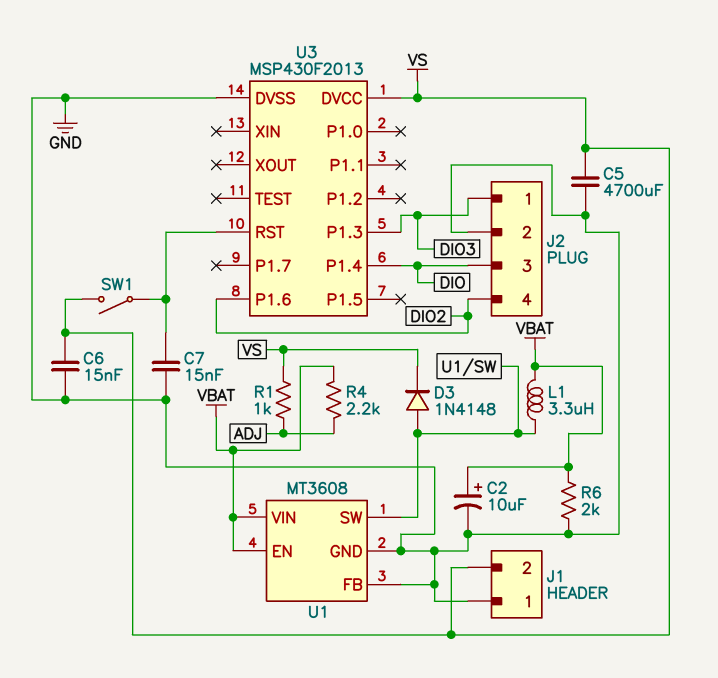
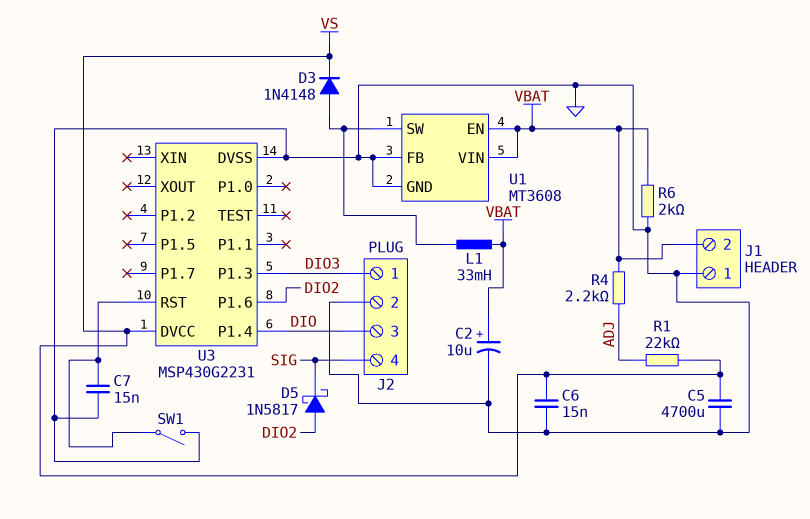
D5: none -> schottky 1N5817 (A DIO2, K SIG)
J1 pin 2: VS -> VBAT
J2 pin 4: DIO2 -> SIG
L1: 3.3uH (U1/SW, VBAT) -> 33mH (U1/SW, VBAT)
R1: 1k (ADJ, VS) -> 22k (ADJ, VS)
SW1: switch (U3/RST, VS) -> switch (GND, U3/RST)
U3: MSP430F2013 -> MSP430G2231

